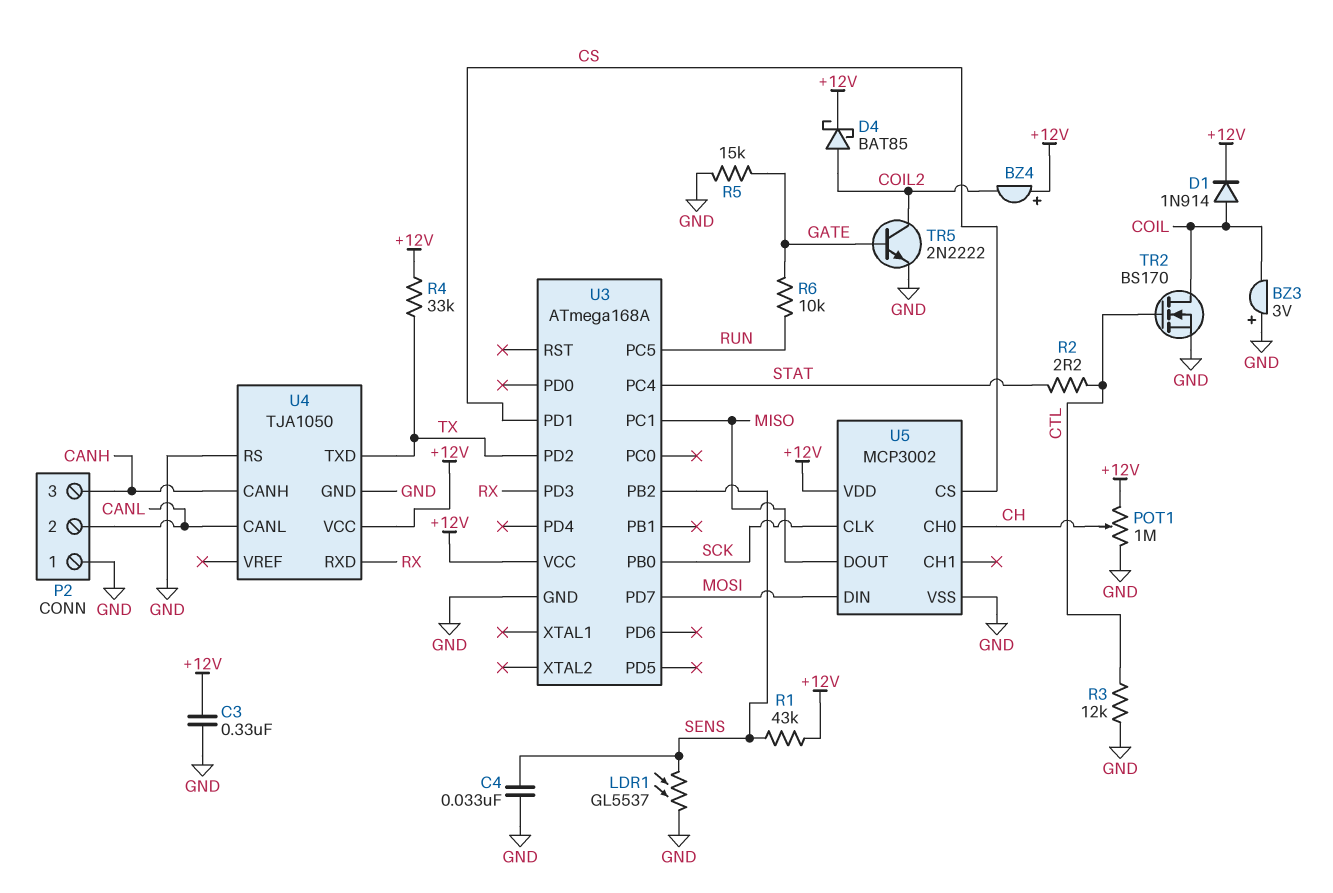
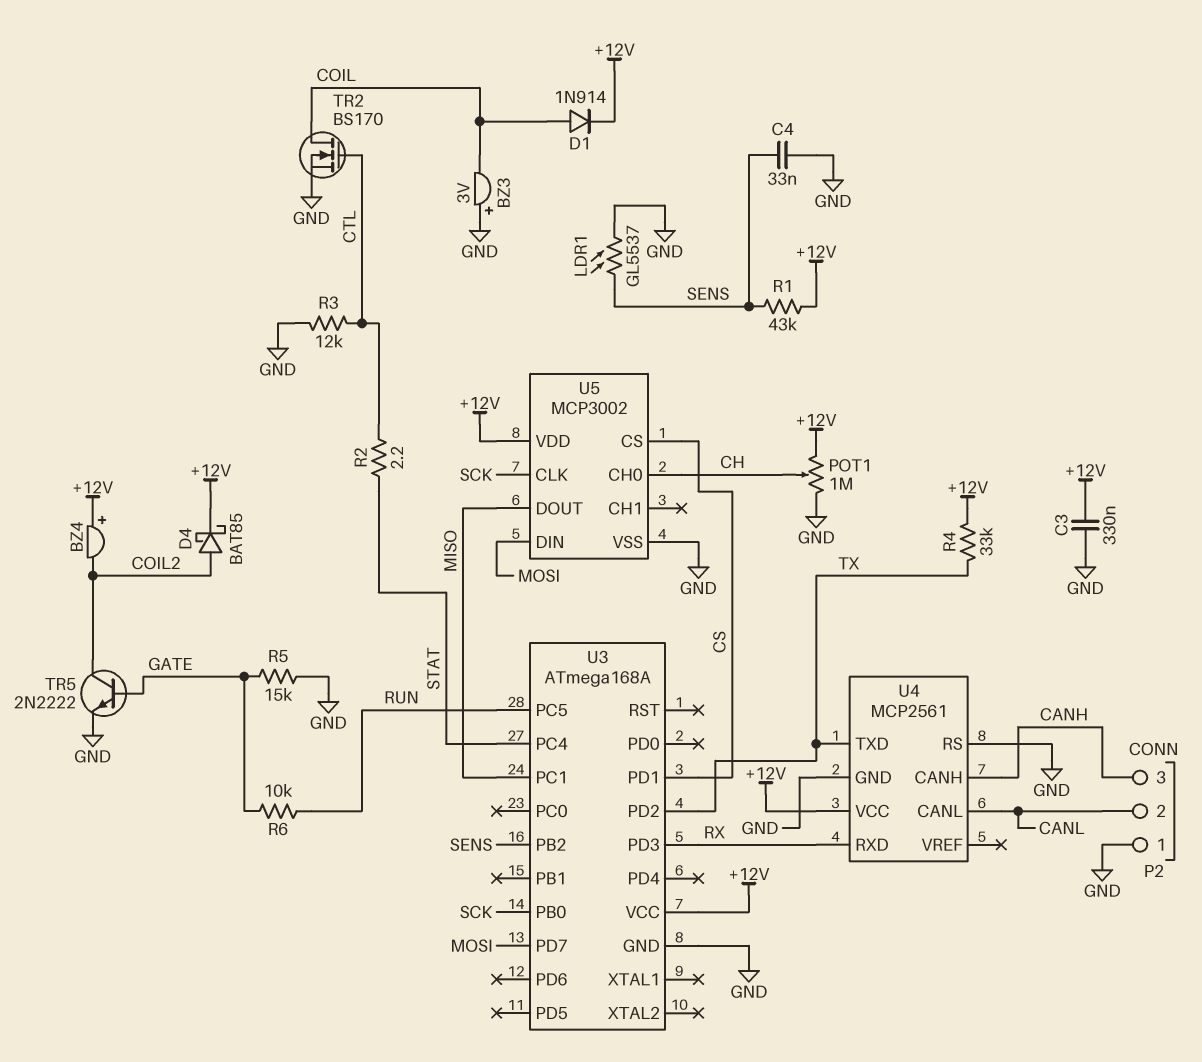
U4: TJA1050 -> MCP2561

